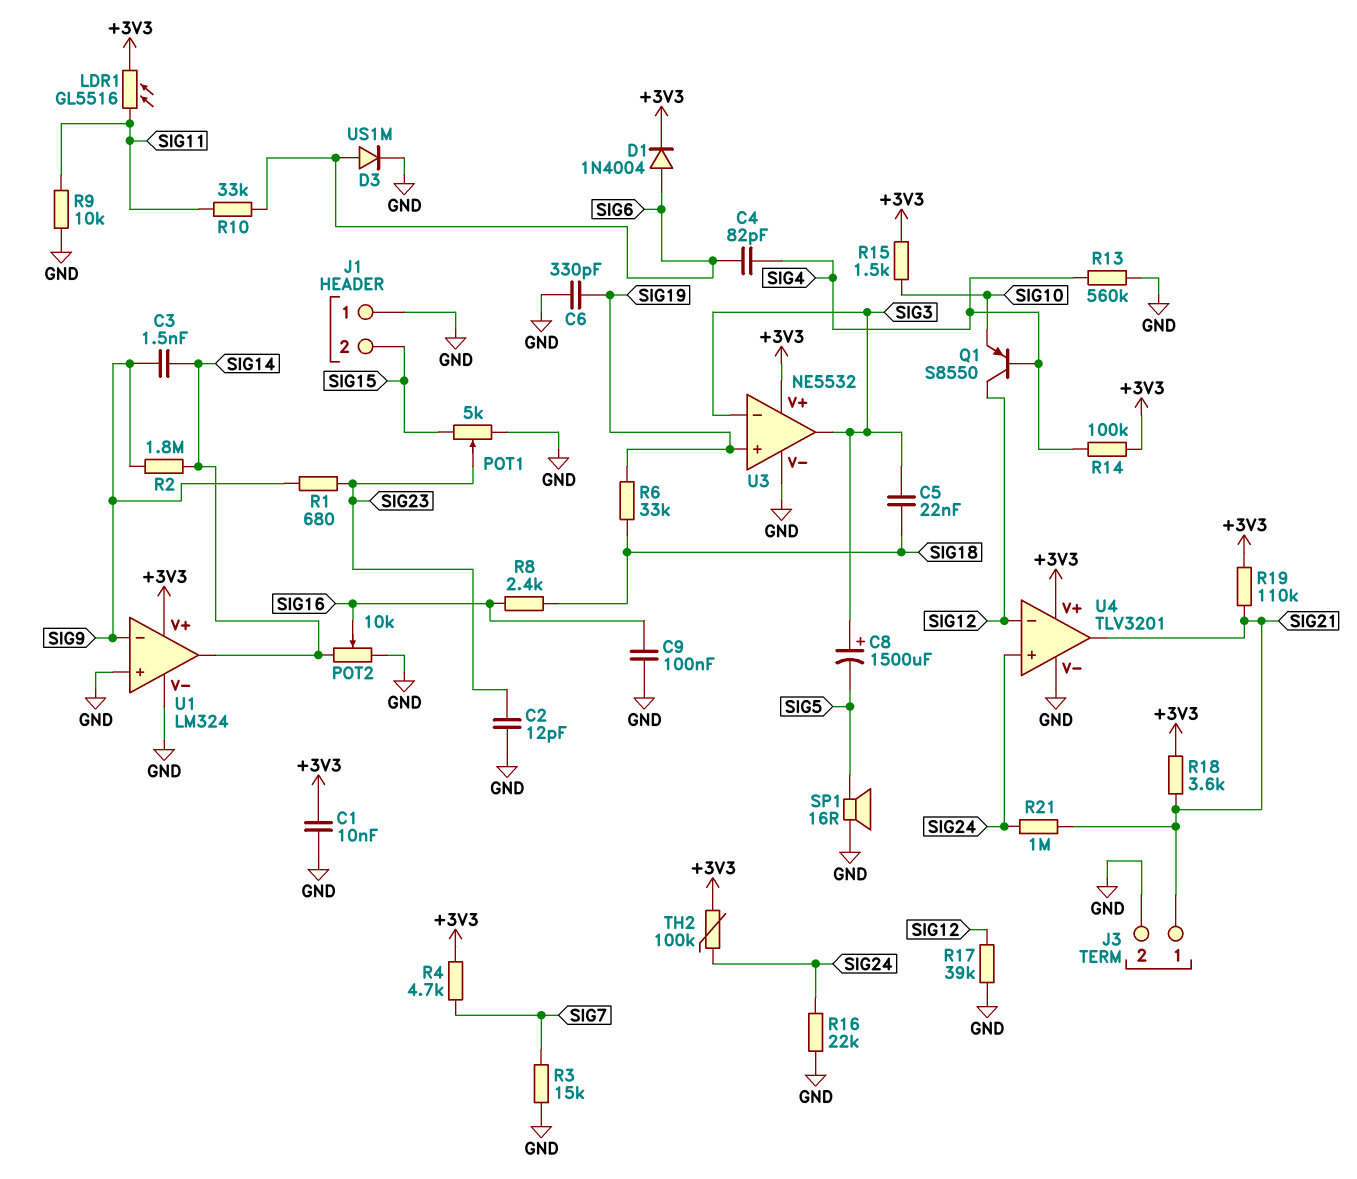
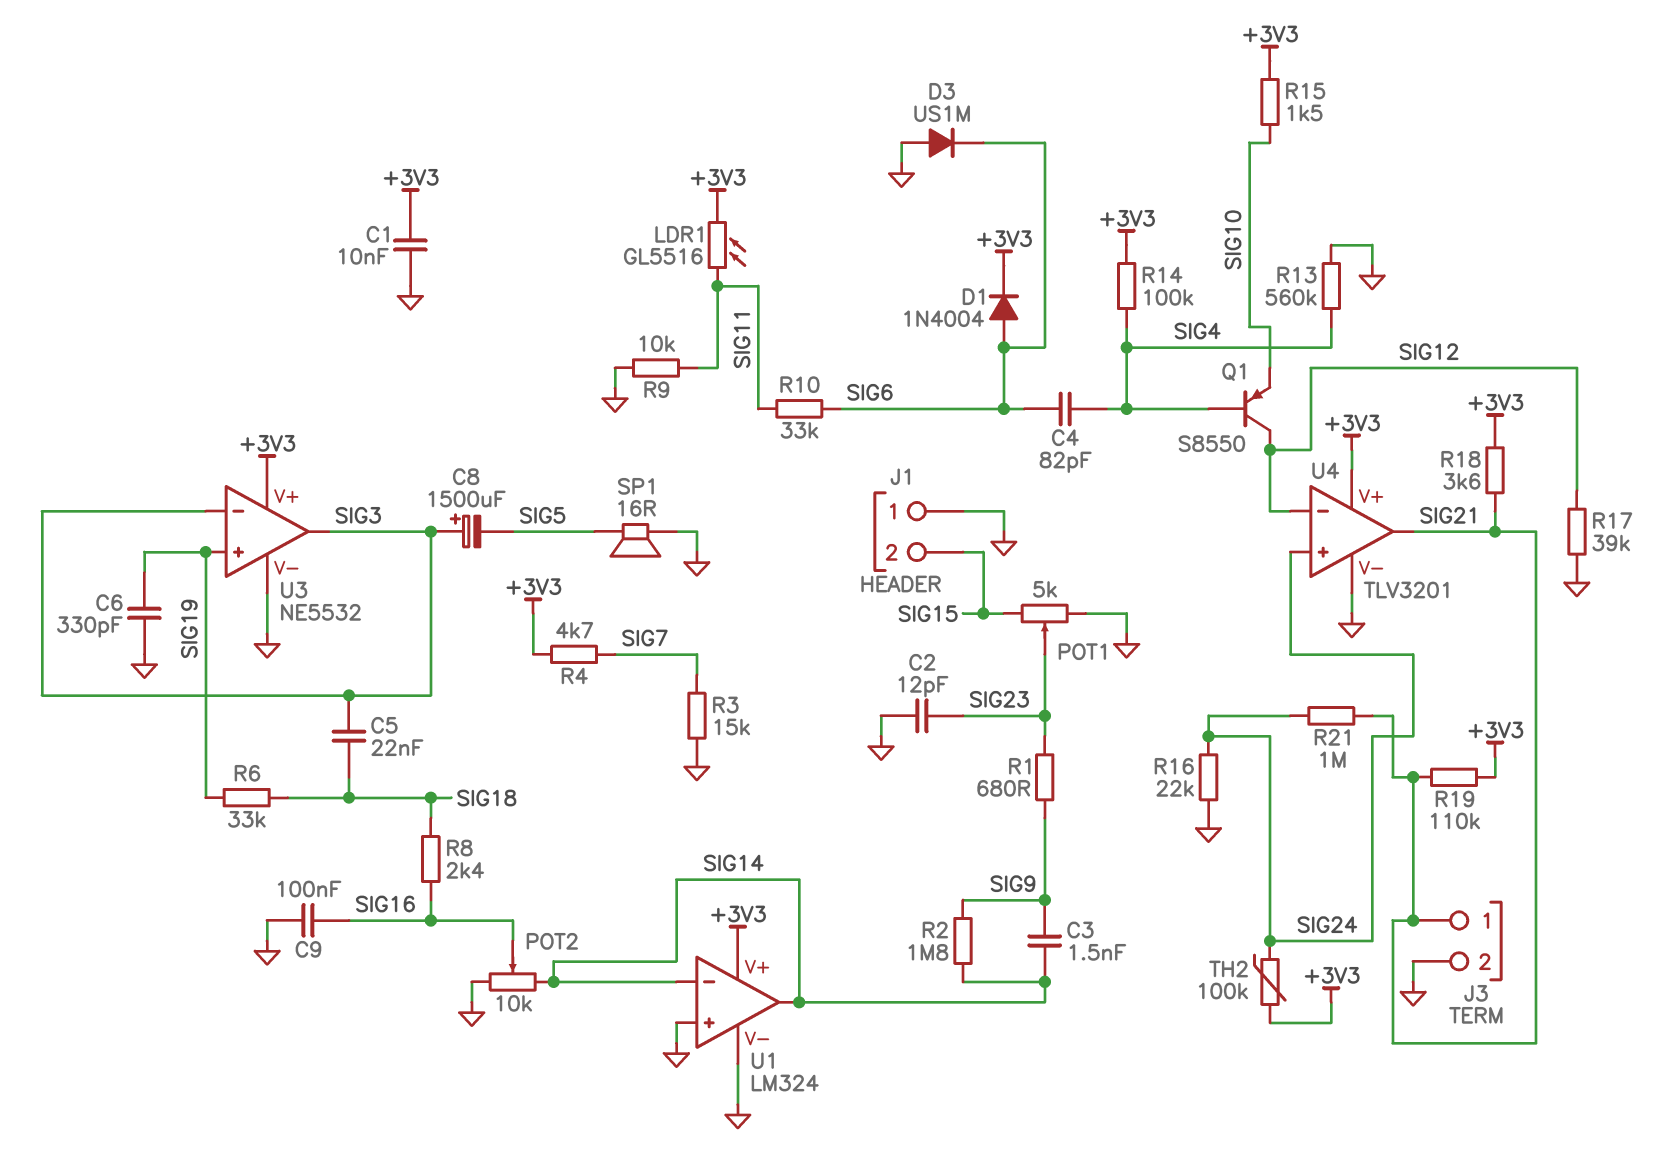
D3: diode US1M (A SIG6, K GND) -> diode US1M (A GND, K SIG6)
U1 pin in-: SIG9 -> SIG14

